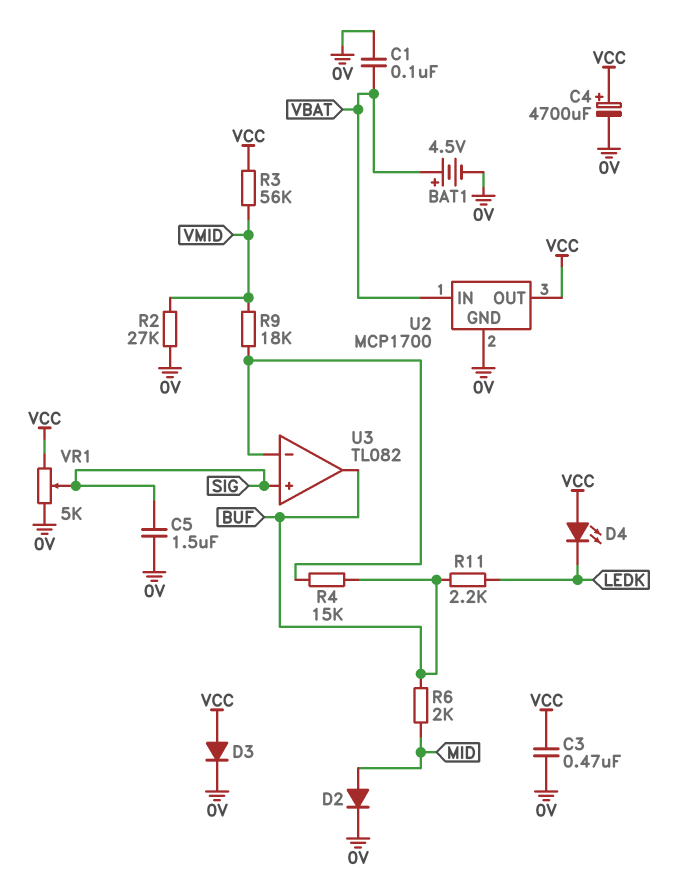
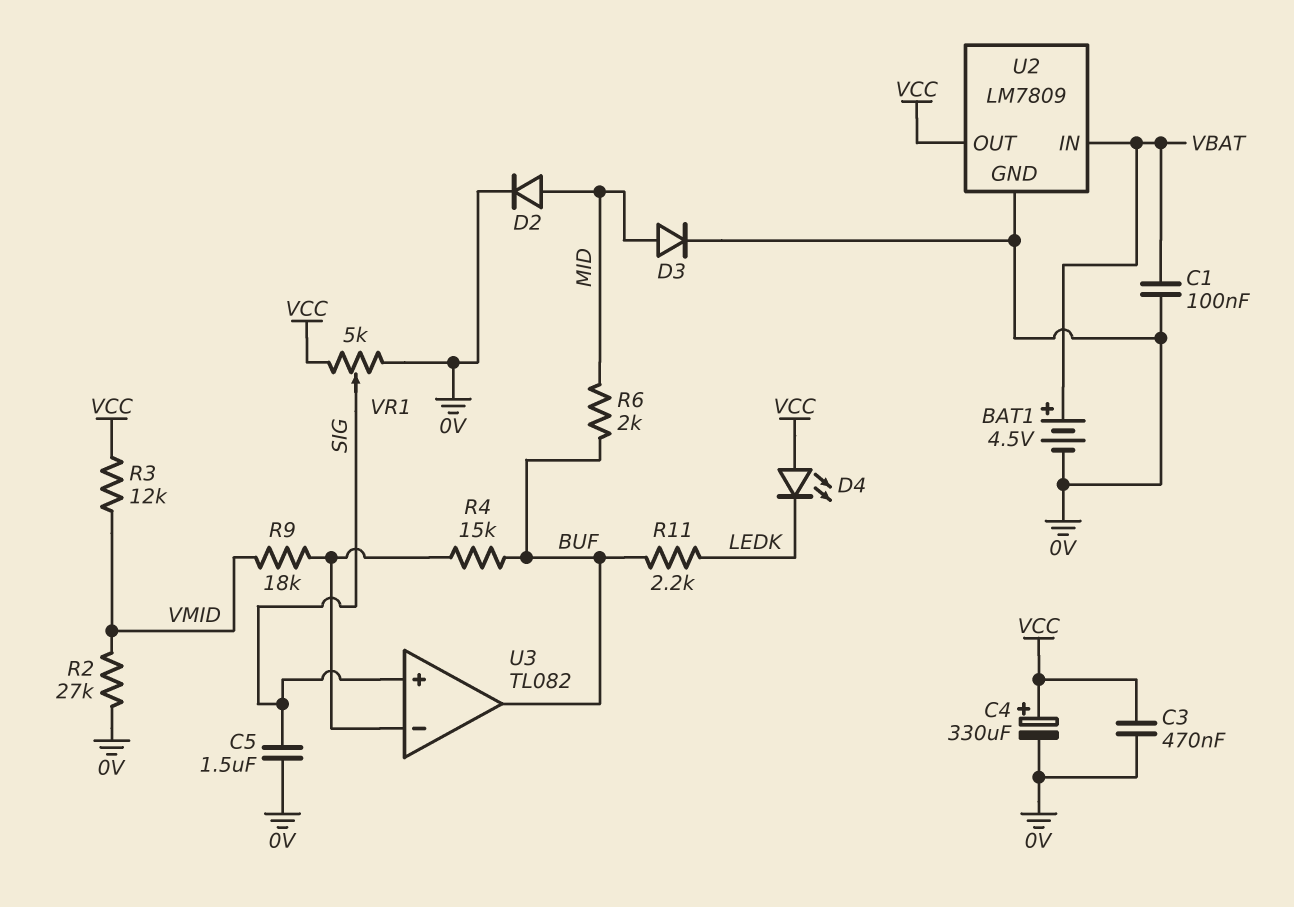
C4: 4700uF (plus VCC, minus 0V) -> 330uF (plus VCC, minus 0V)
D3: diode (A VCC, K 0V) -> diode (A MID, K 0V)
R3: 56k (VCC, VMID) -> 12k (VCC, VMID)
U2: MCP1700 -> LM7809

